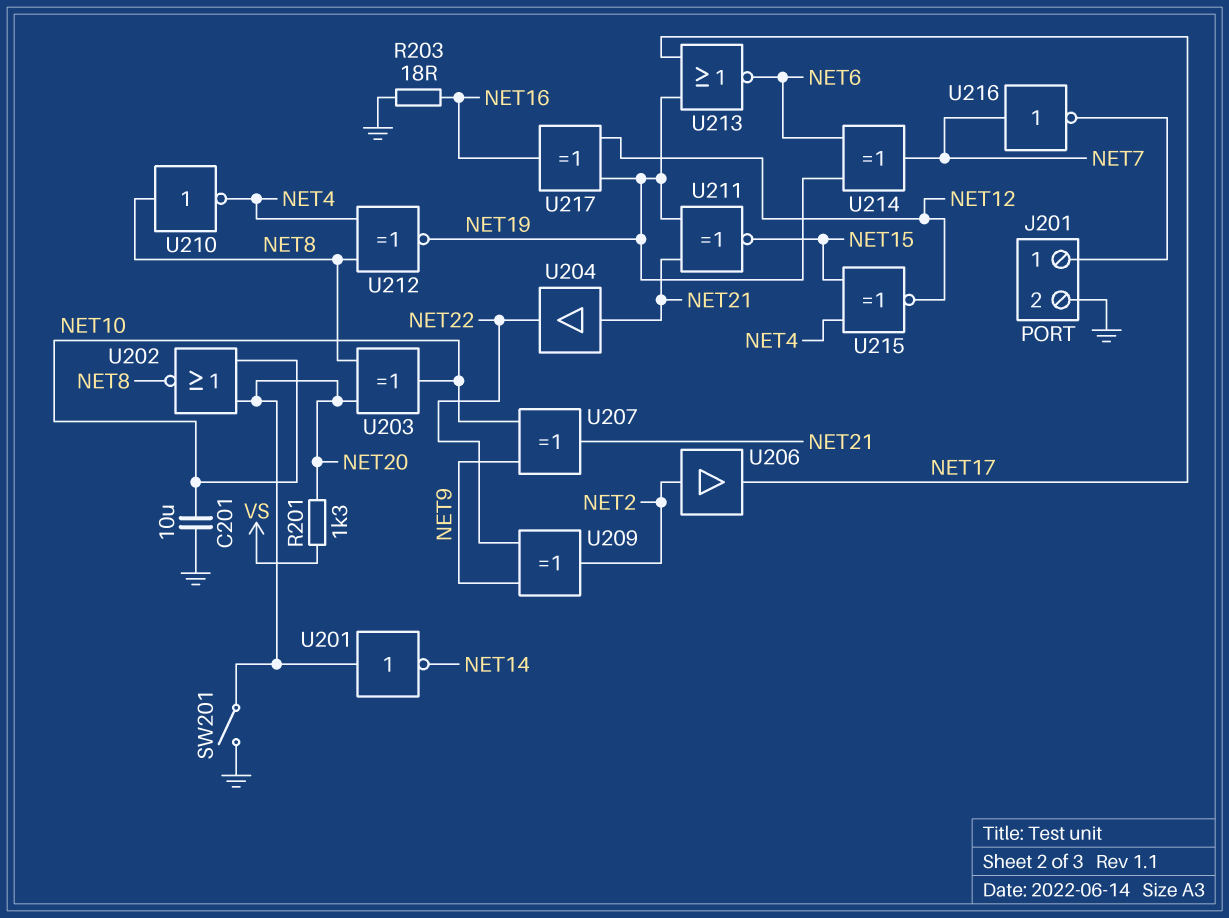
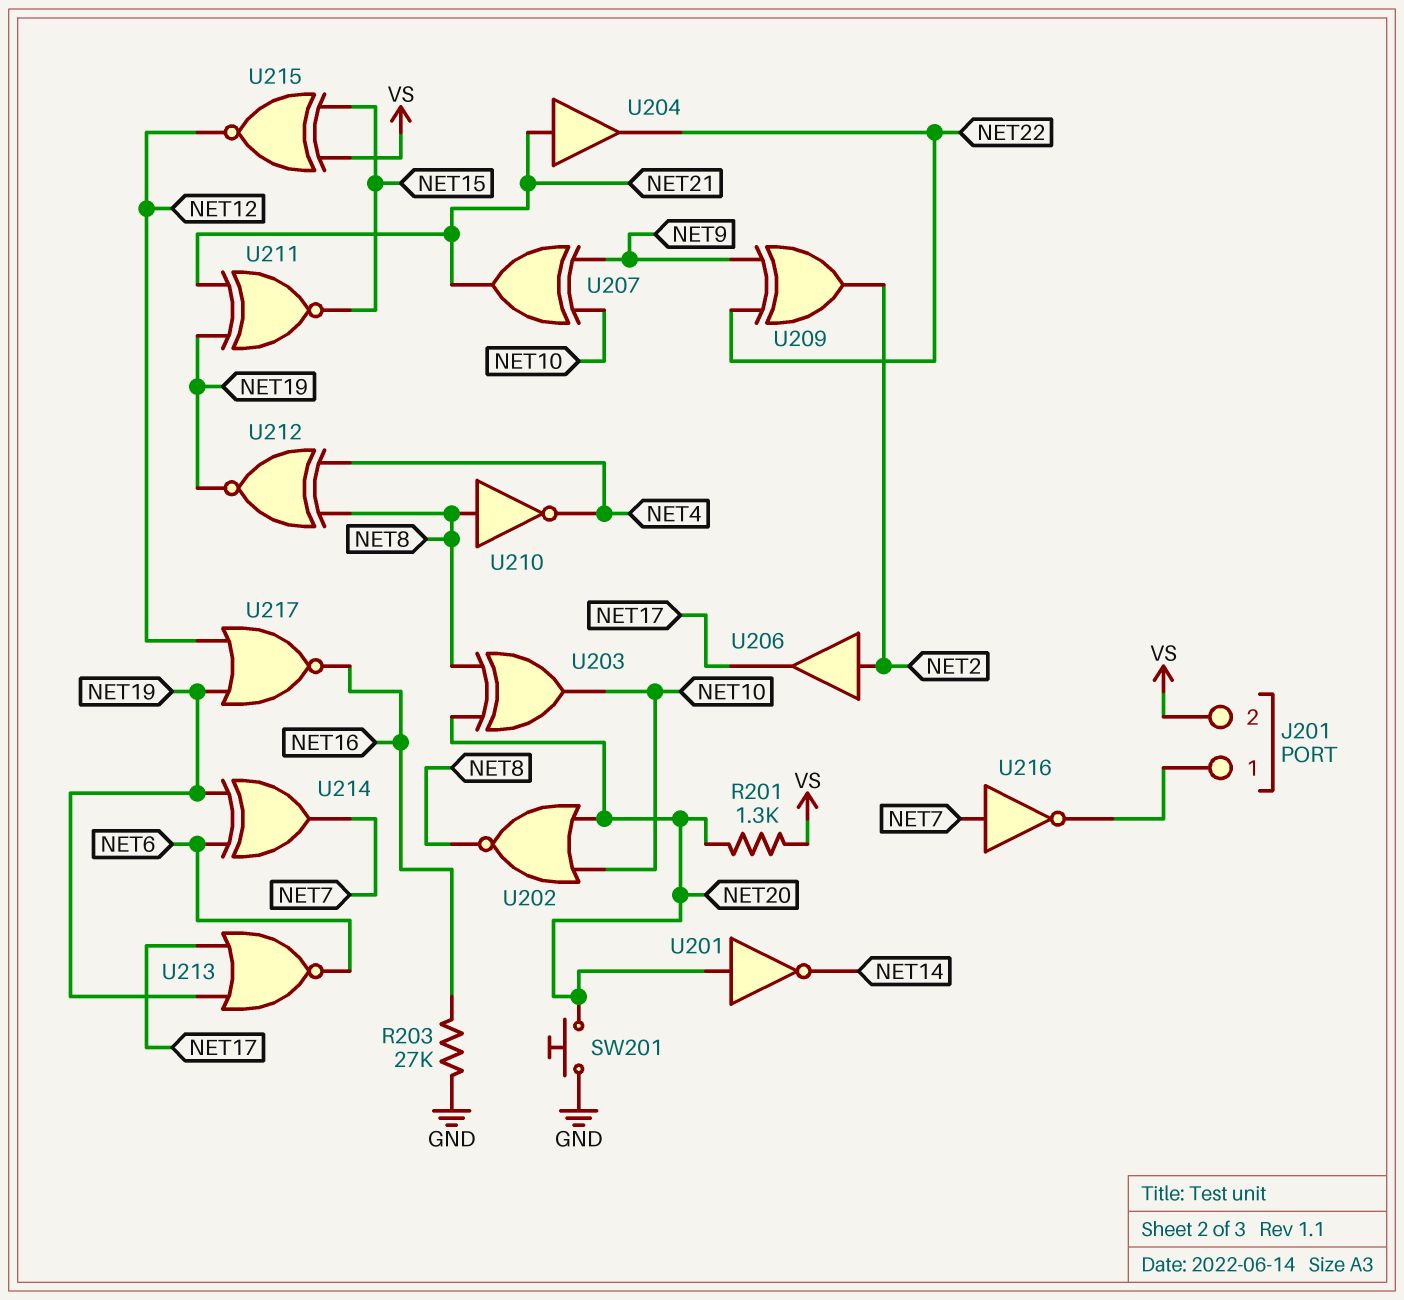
C201: 10uF (GND, NET10) -> none
J201 pin 2: GND -> VS
R203: 18 (GND, NET16) -> 27k (GND, NET16)
SW201: switch (GND, NET20) -> button (GND, NET20)
U215: XNOR (in NET4, in NET15, out NET12) -> XNOR (in NET15, in VS, out NET12)
U217: XOR (in NET12, in NET19, out NET16) -> NOR (in NET12, in NET19, out NET16)

